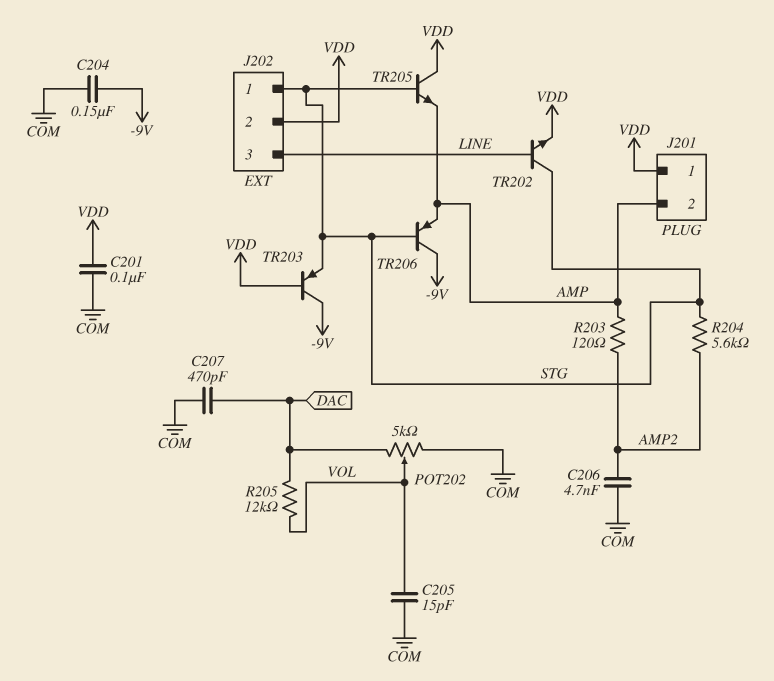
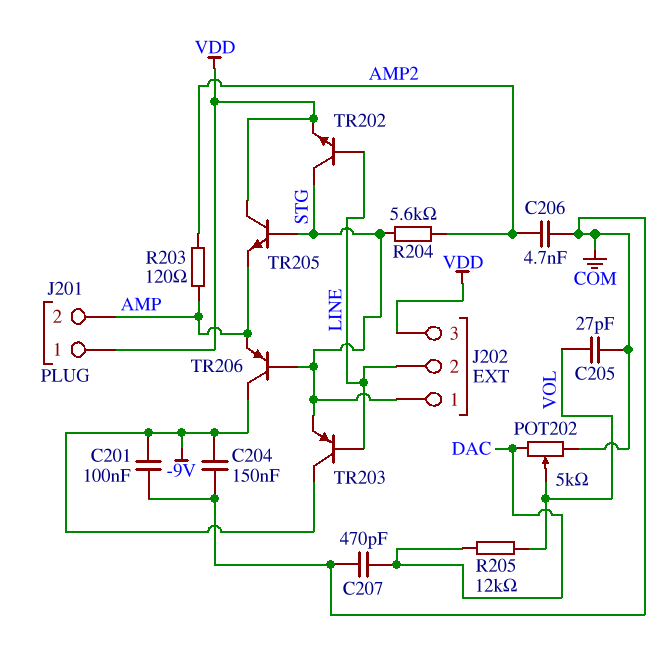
C201: 100nF (COM, VDD) -> 100nF (-9V, COM)
C205: 15pF (COM, VOL) -> 27pF (COM, VOL)
J202 pin 2: VDD -> LINE
J202 pin 3: LINE -> VDD
TR203: PNP (B VDD, C -9V, E STG) -> PNP (B LINE, C -9V, E STG)

